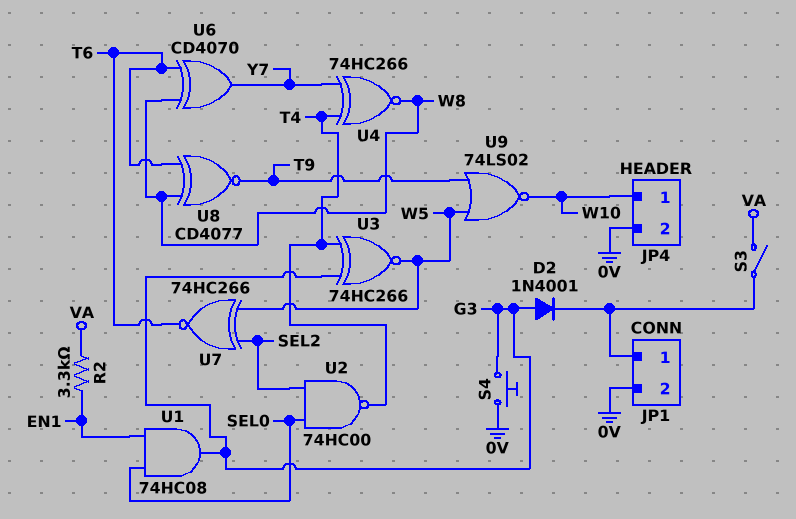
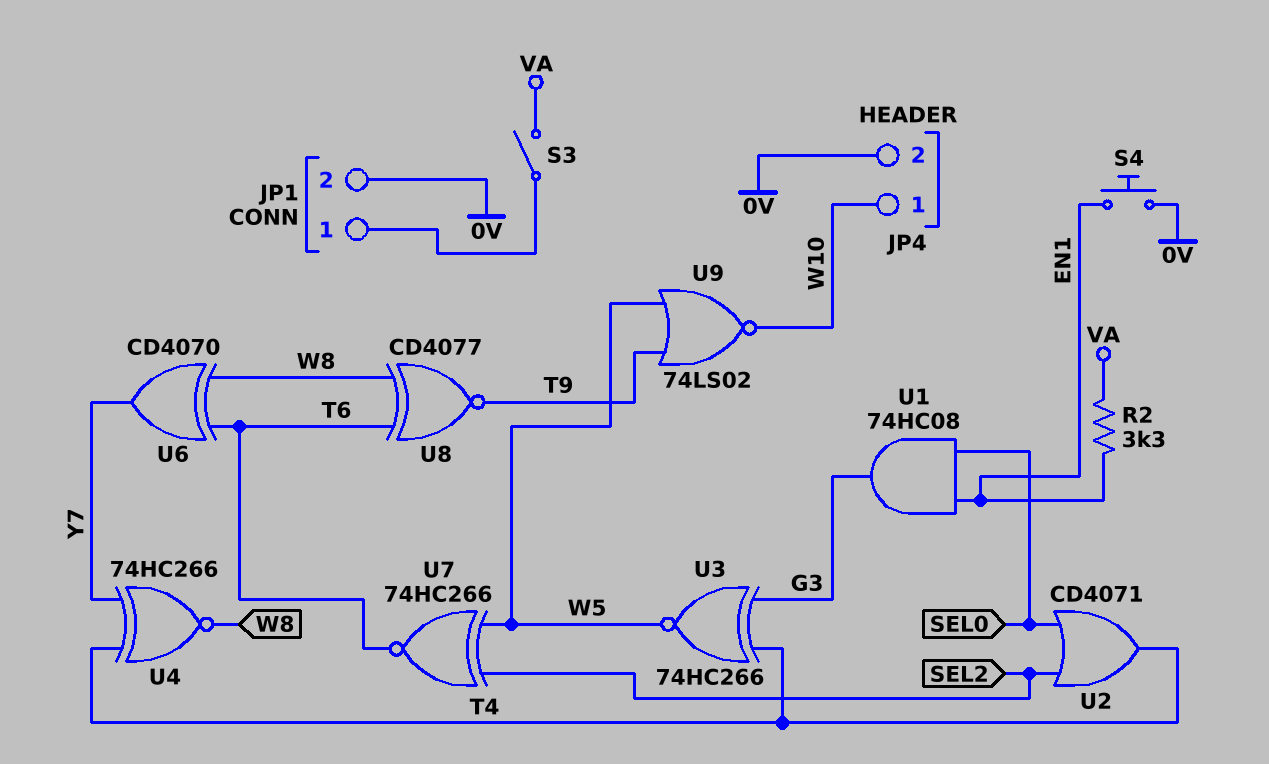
D2: diode 1N4001 (A G3, K JP1/1) -> none
S4: button (0V, G3) -> button (0V, EN1)
U2: NAND 74HC00 (in SEL0, in SEL2, out T4) -> OR CD4071 (in SEL0, in SEL2, out T4)

